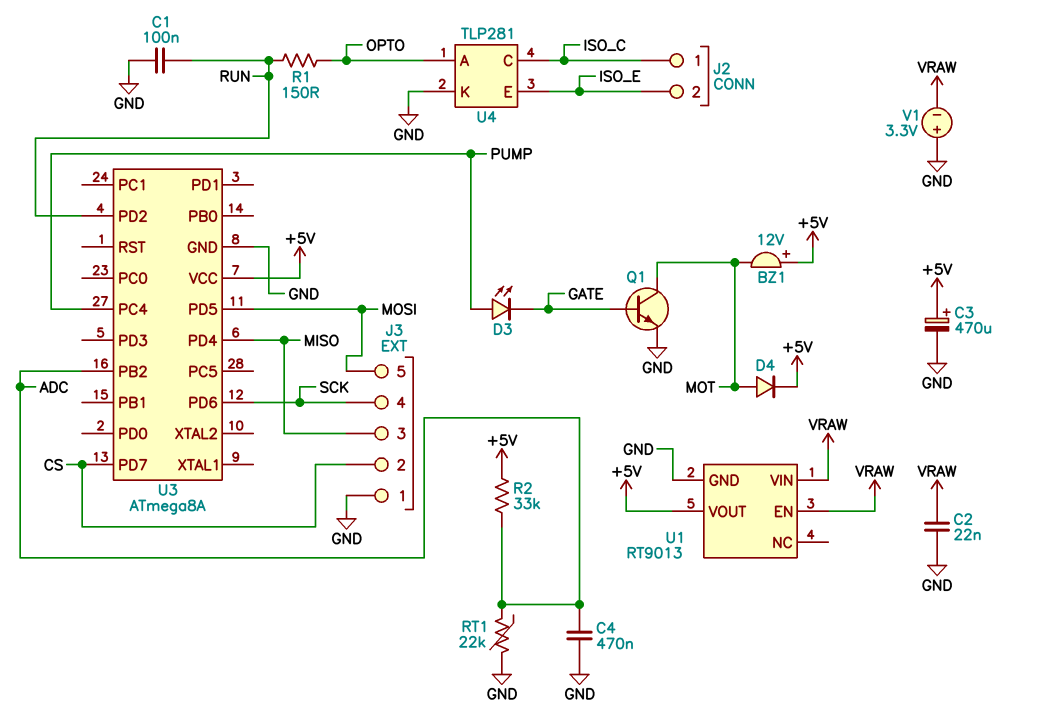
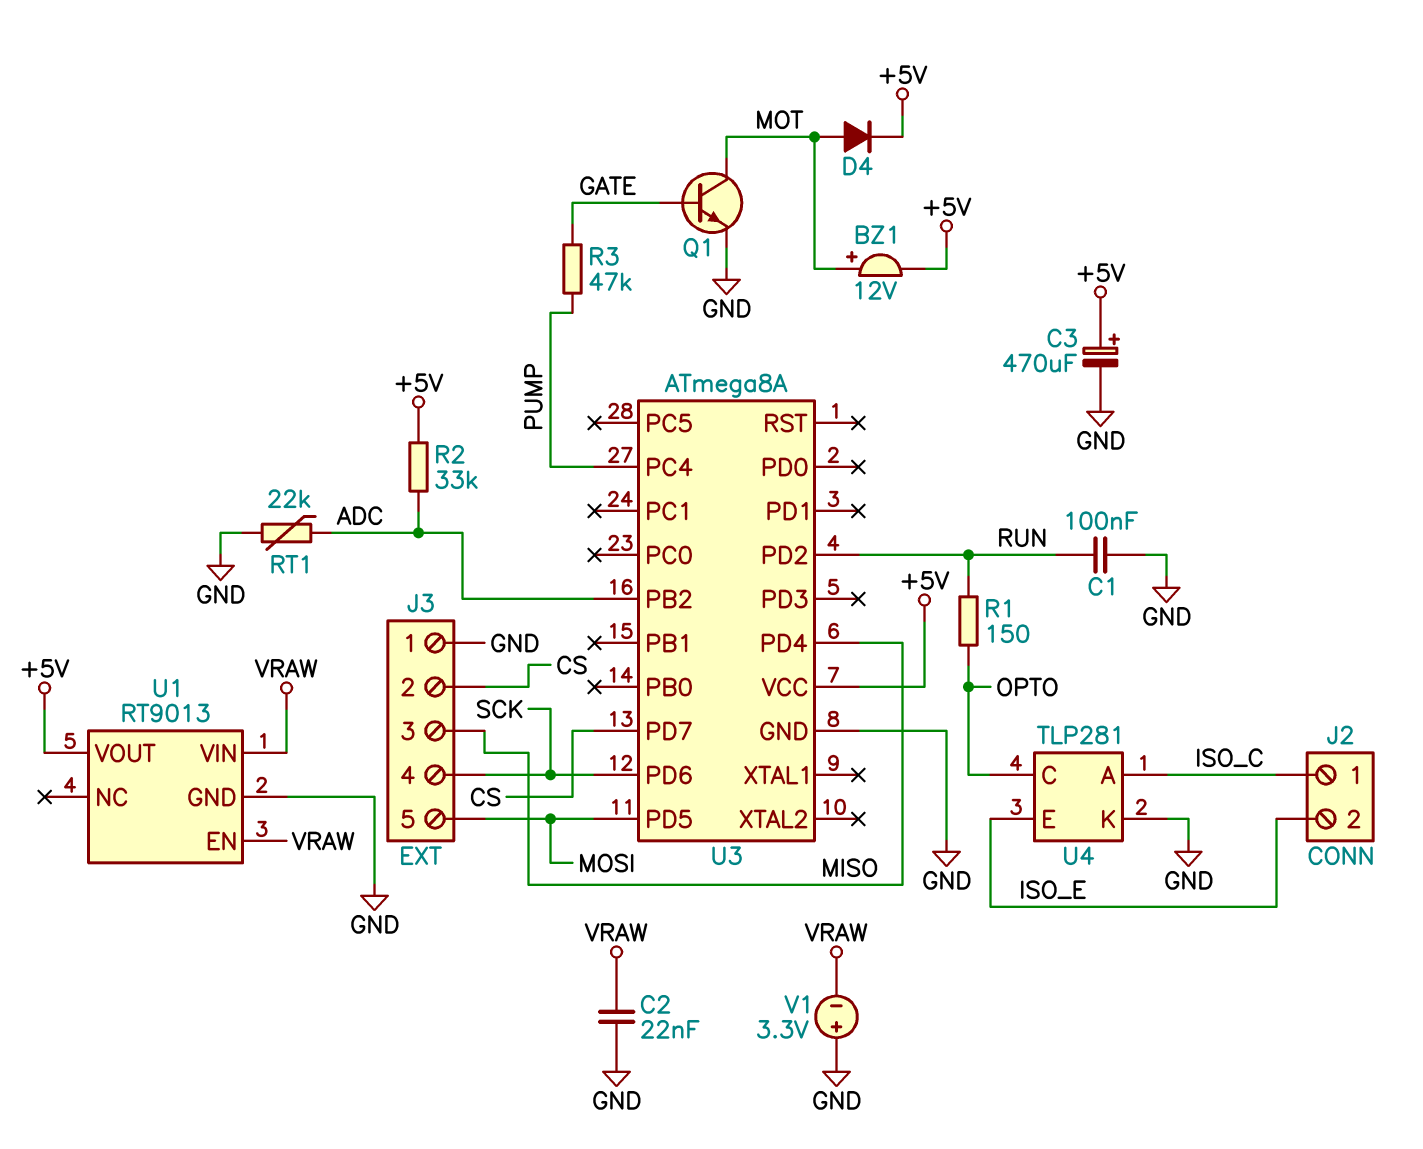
BZ1: buzzer 12V (plus +5V, minus MOT) -> buzzer 12V (plus MOT, minus +5V)
C4: 470nF (ADC, GND) -> none
D3: LED (A PUMP, K GATE) -> none
R3: none -> 47k (GATE, PUMP)
U4 pin A: OPTO -> ISO_C
U4 pin C: ISO_C -> OPTO

